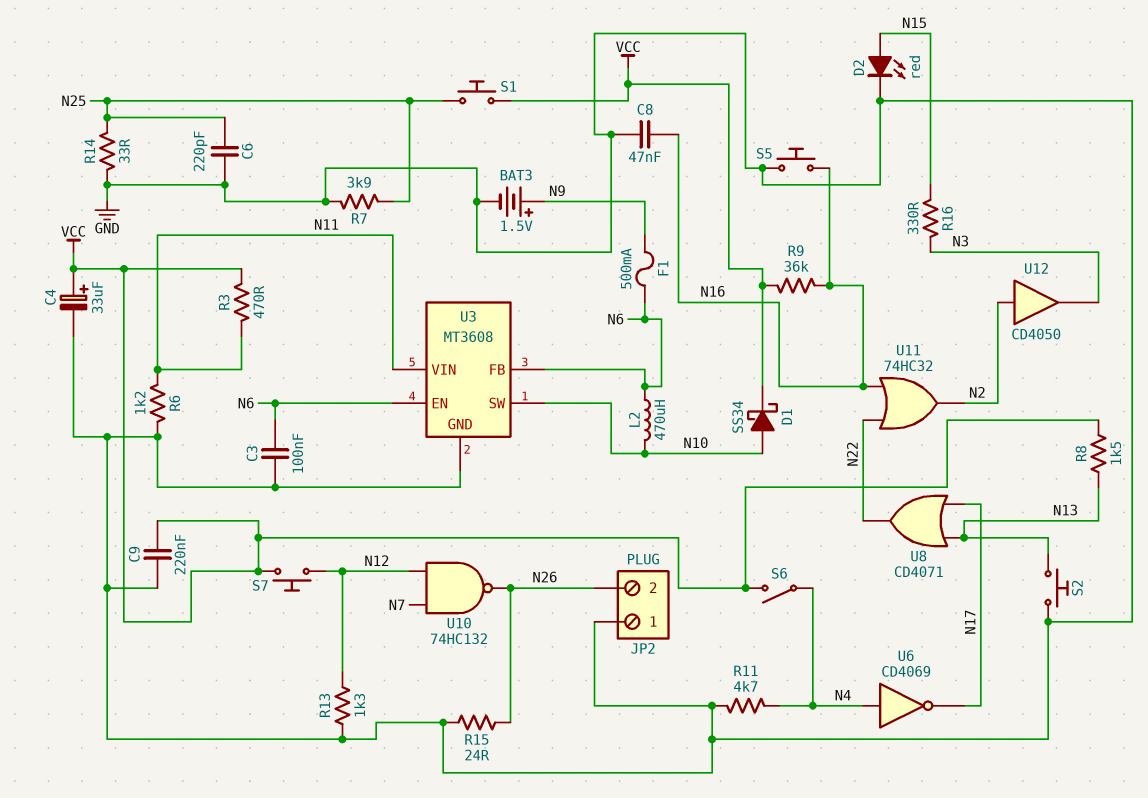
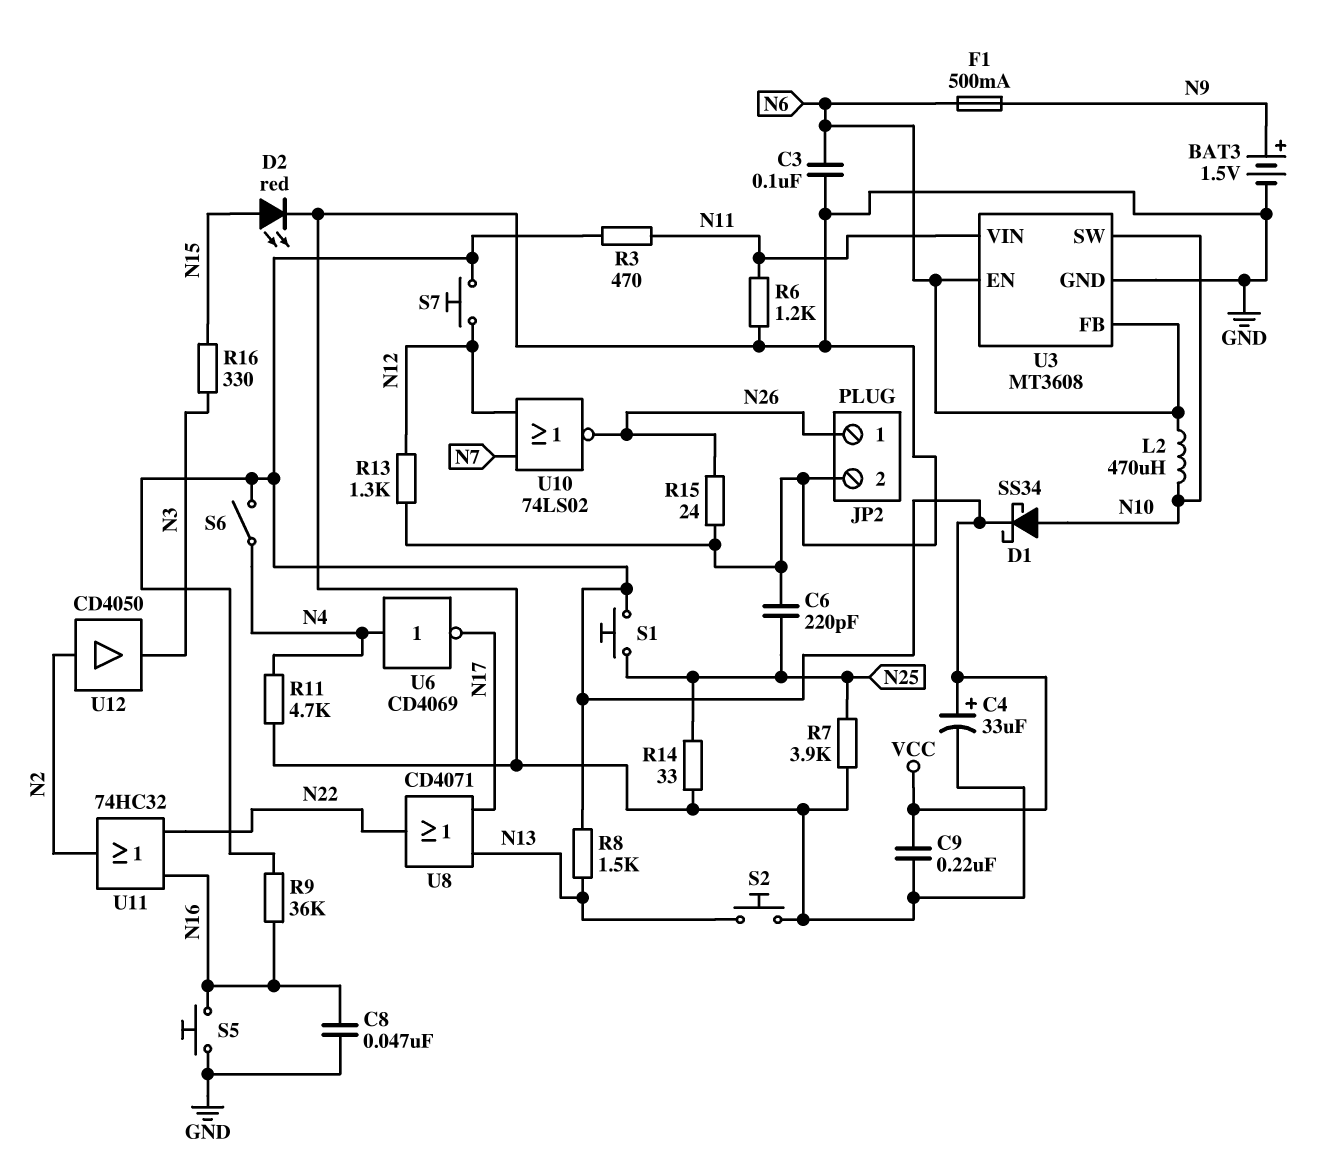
JP2 pin 1: GND -> N26
JP2 pin 2: N26 -> GND
U10: NAND 74HC132 (in N7, in N12, out N26) -> NOR 74LS02 (in N7, in N12, out N26)

